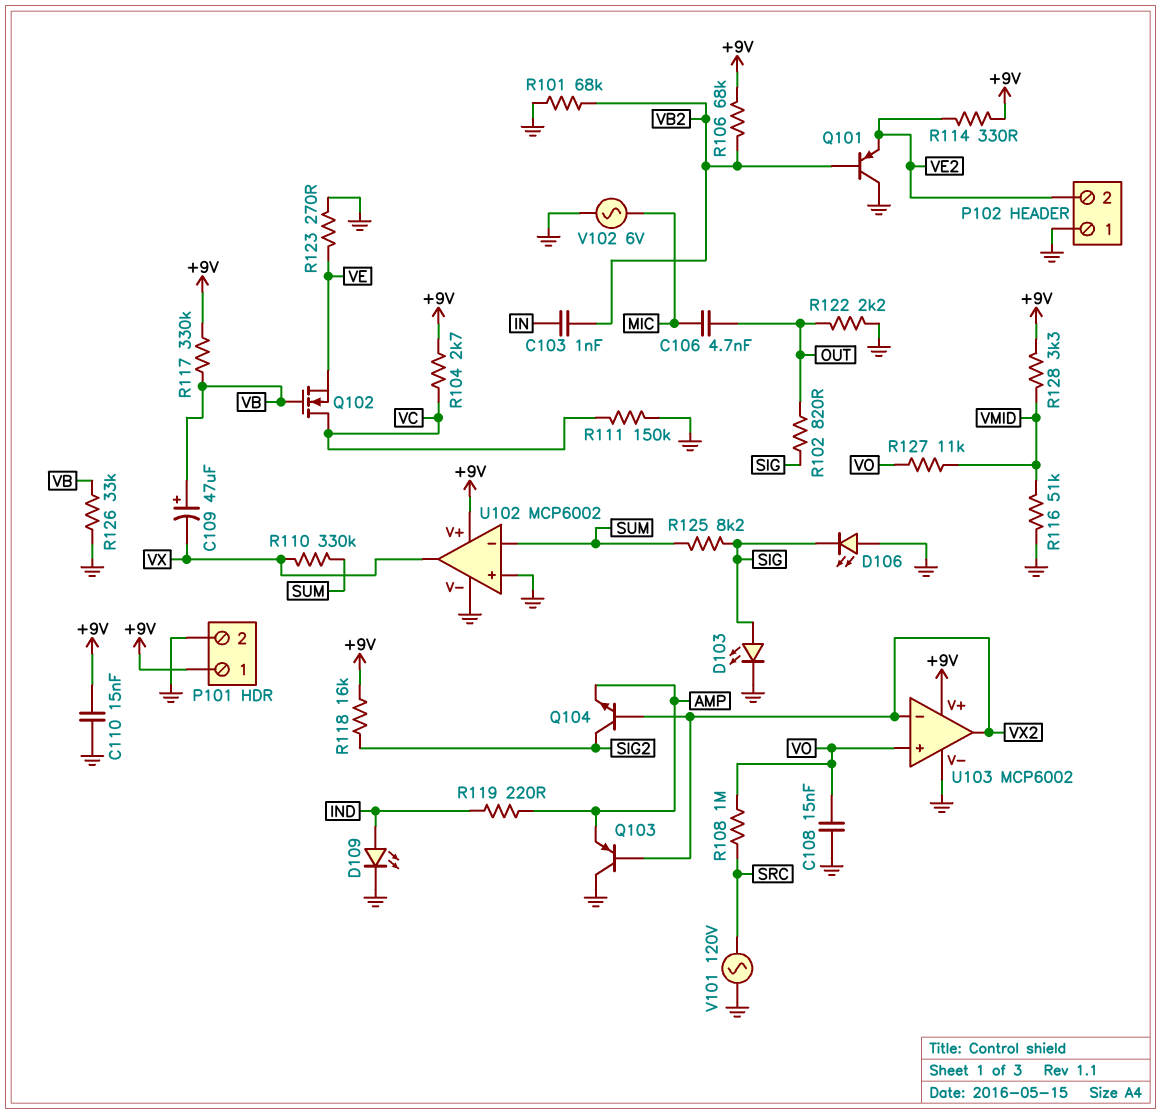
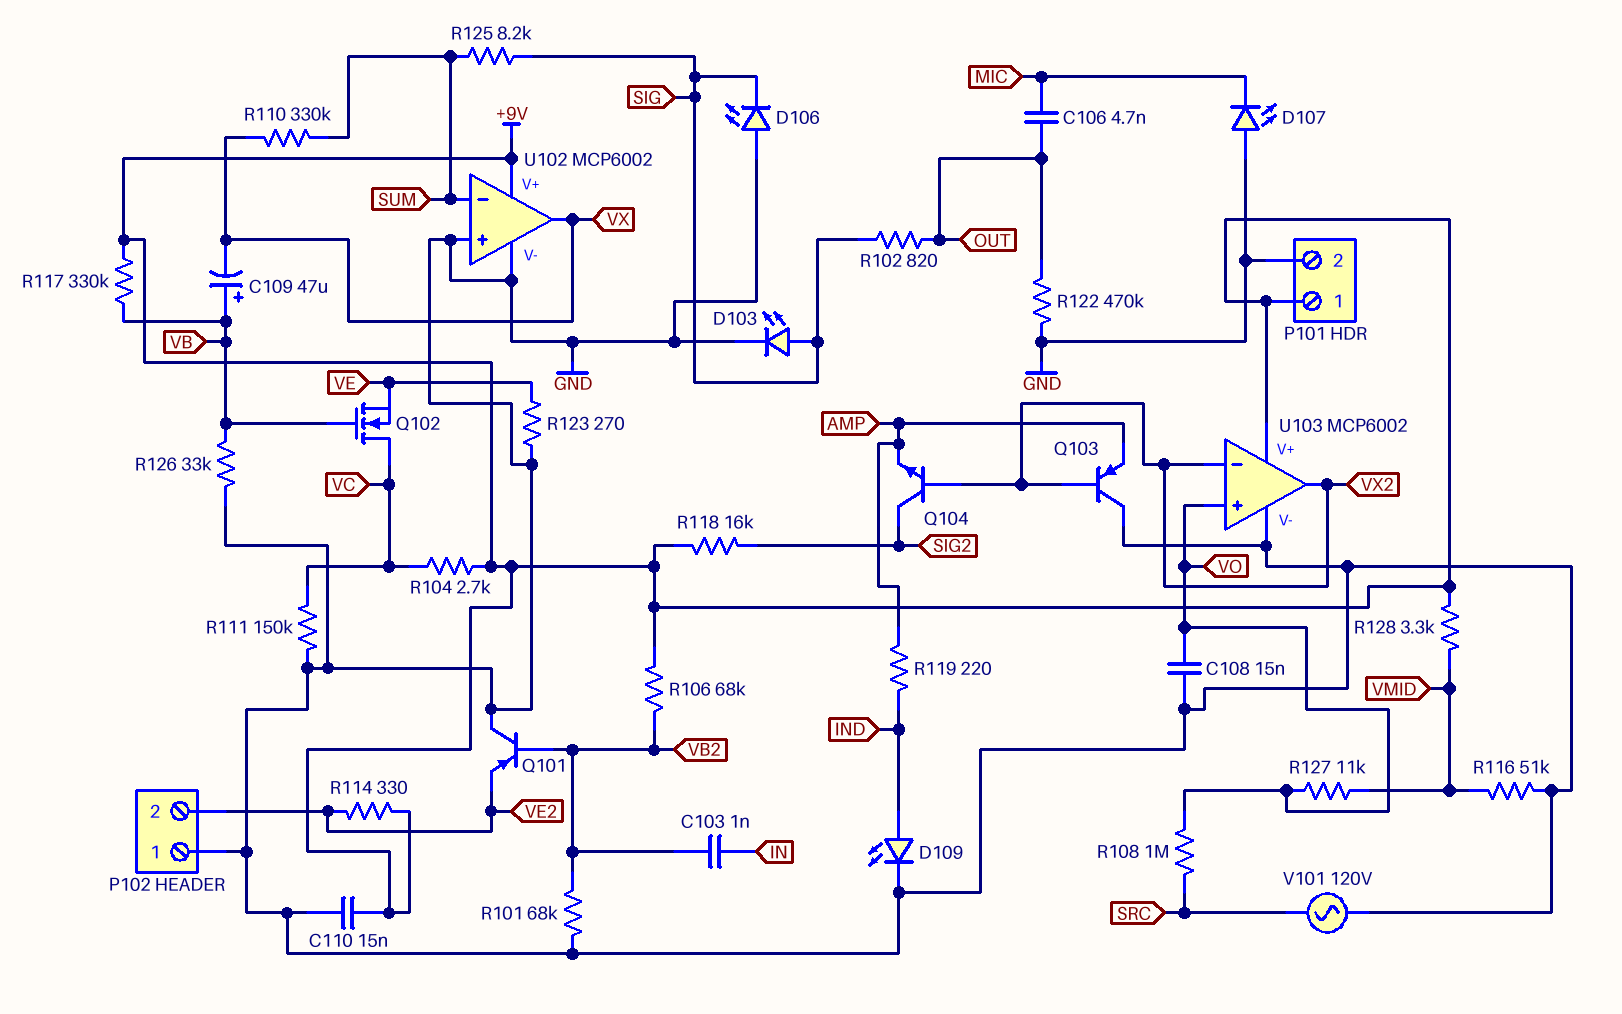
D107: none -> LED (A GND, K MIC)
R122: 2.2k (GND, OUT) -> 470k (GND, OUT)
V102: AC 6V (GND, MIC) -> none

